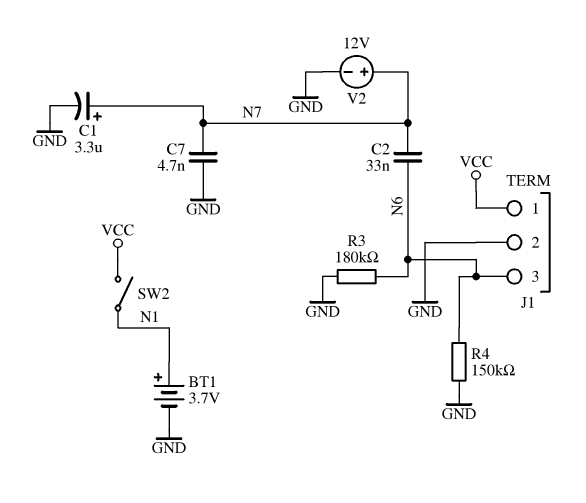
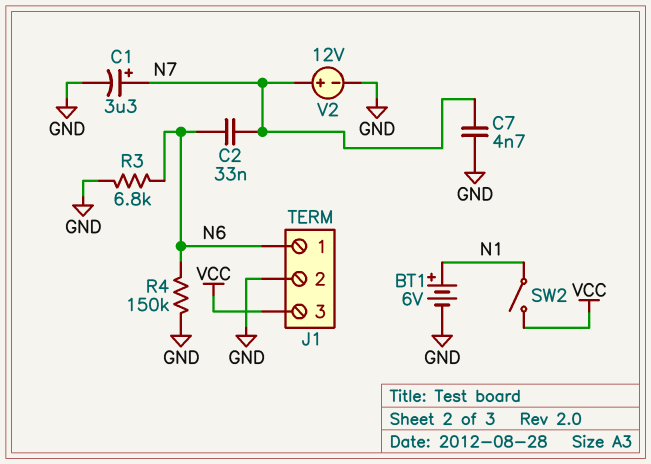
BT1: 3.7V (plus N1, minus GND) -> 6V (plus N1, minus GND)
J1 pin 1: VCC -> N6
J1 pin 3: N6 -> VCC
R3: 180k (GND, N6) -> 6.8k (GND, N6)

